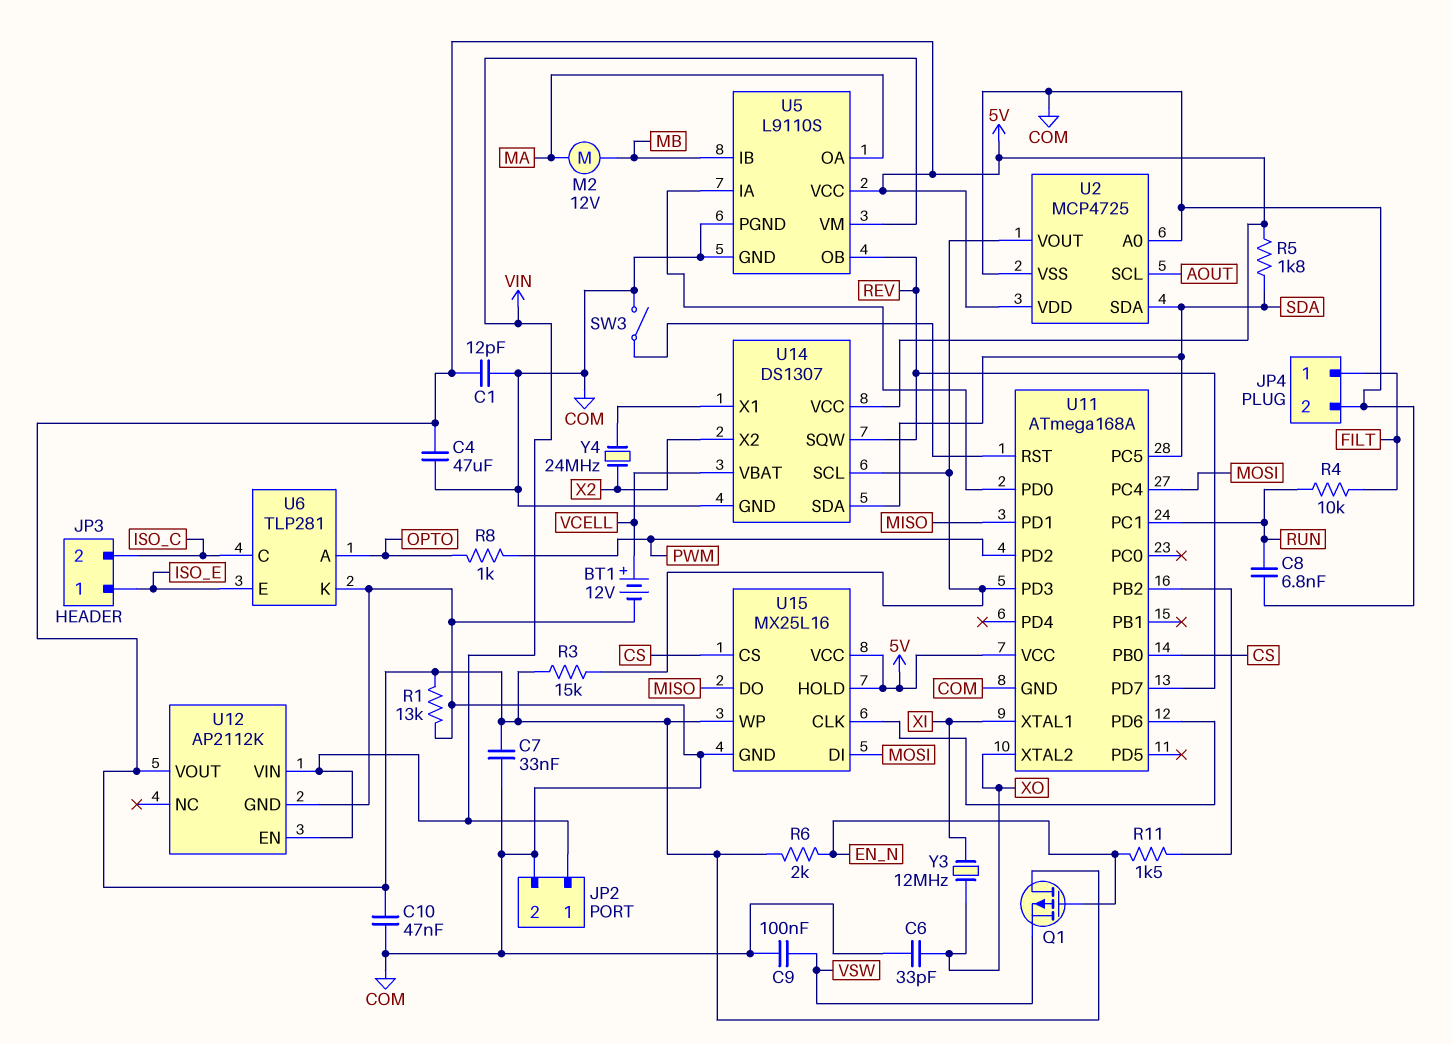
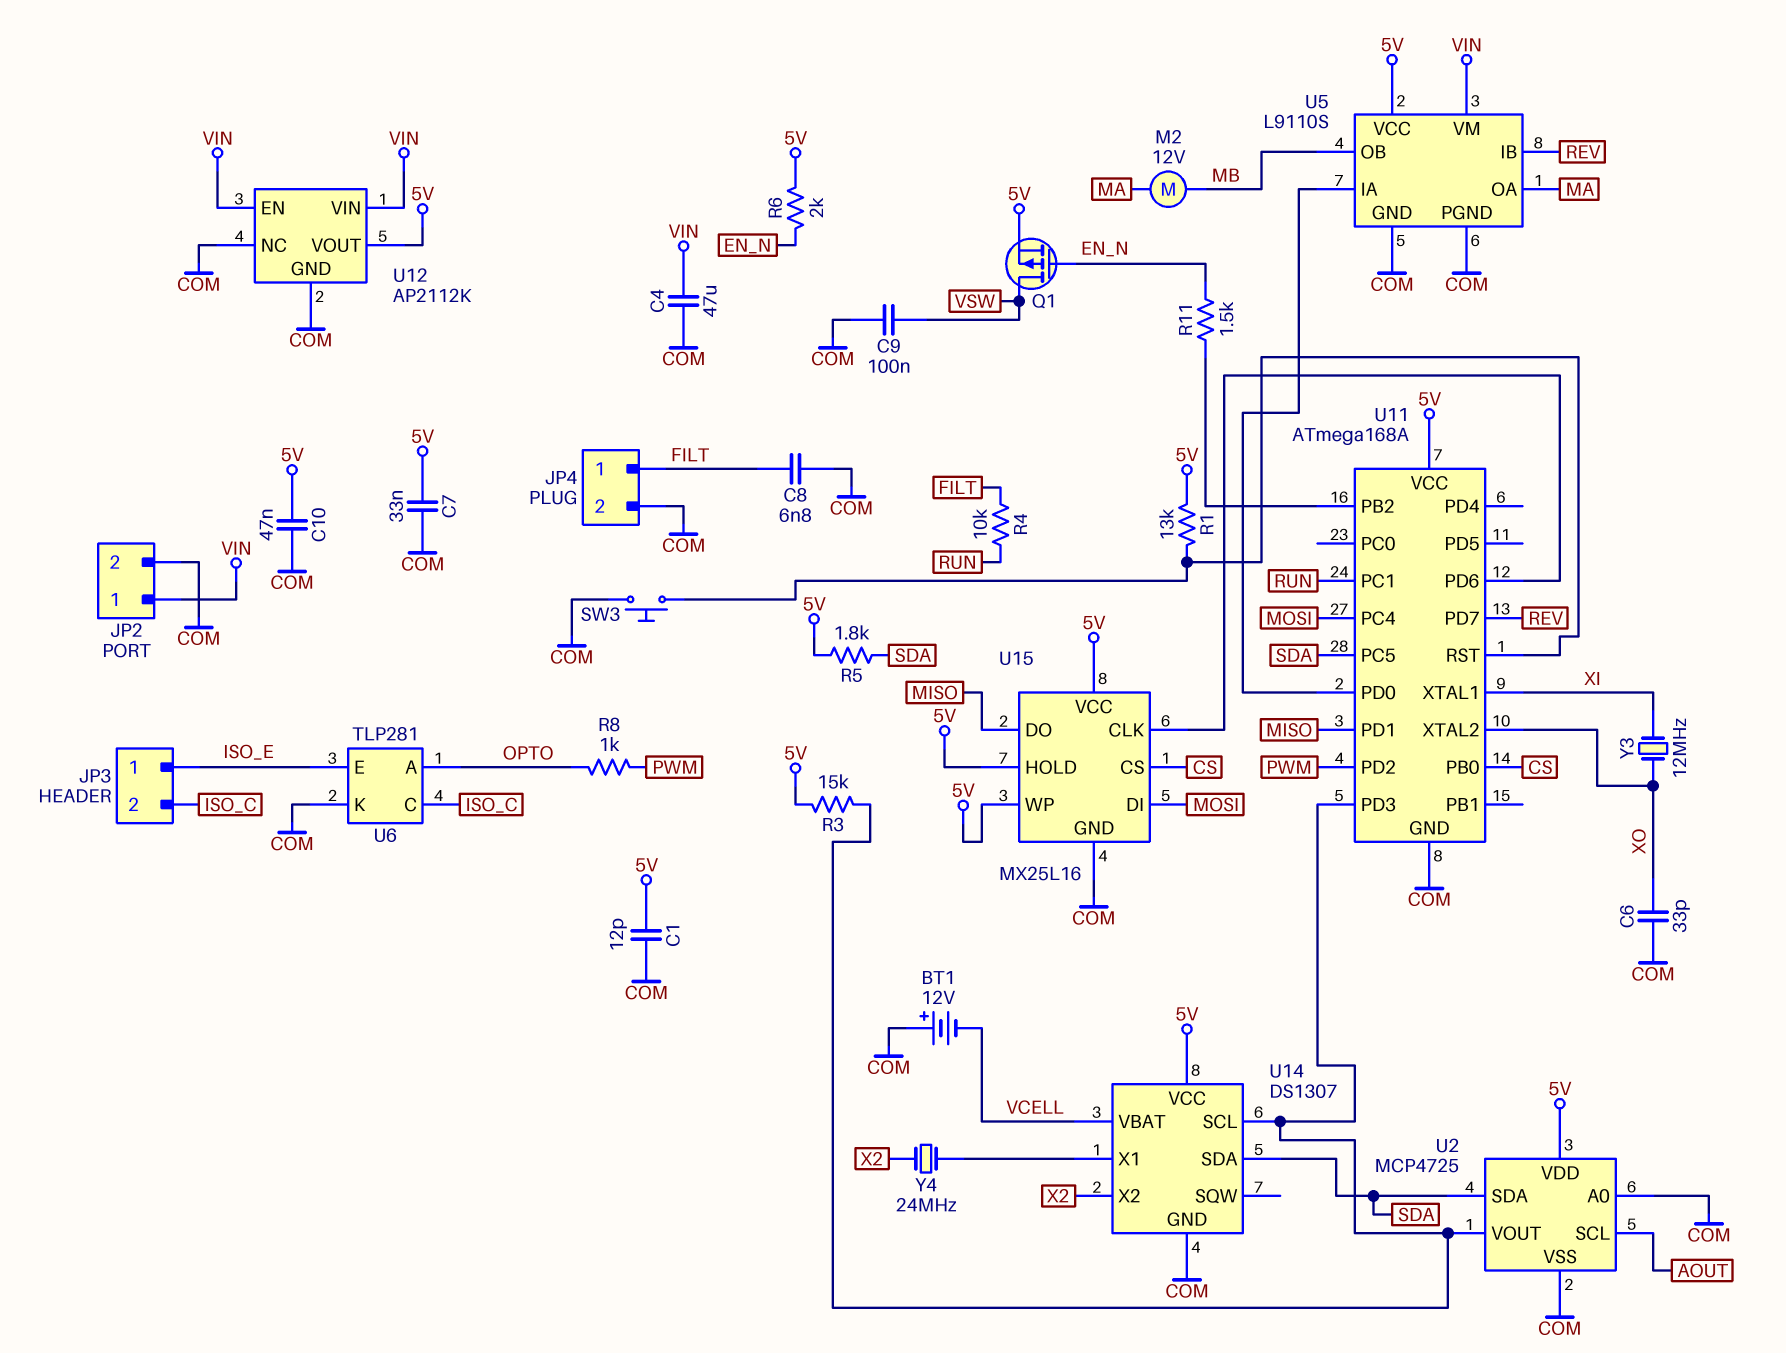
BT1: 12V (plus VCELL, minus COM) -> 12V (plus COM, minus VCELL)
C4: 47uF (5V, COM) -> 47uF (COM, VIN)
C8: 6.8nF (COM, RUN) -> 6.8nF (COM, FILT)
Q1: PMOS (G EN_N, D 5V, S VSW) -> PMOS (G EN_N, D VSW, S 5V)
R1: 13k (5V, COM) -> 13k (5V, U11/RST)
SW3: switch (COM, U11/RST) -> button (COM, U11/RST)
U5 pin IB: MB -> REV
U5 pin OB: REV -> MB
U12 pin NC: none -> COM
U14 pin SQW: REV -> none

